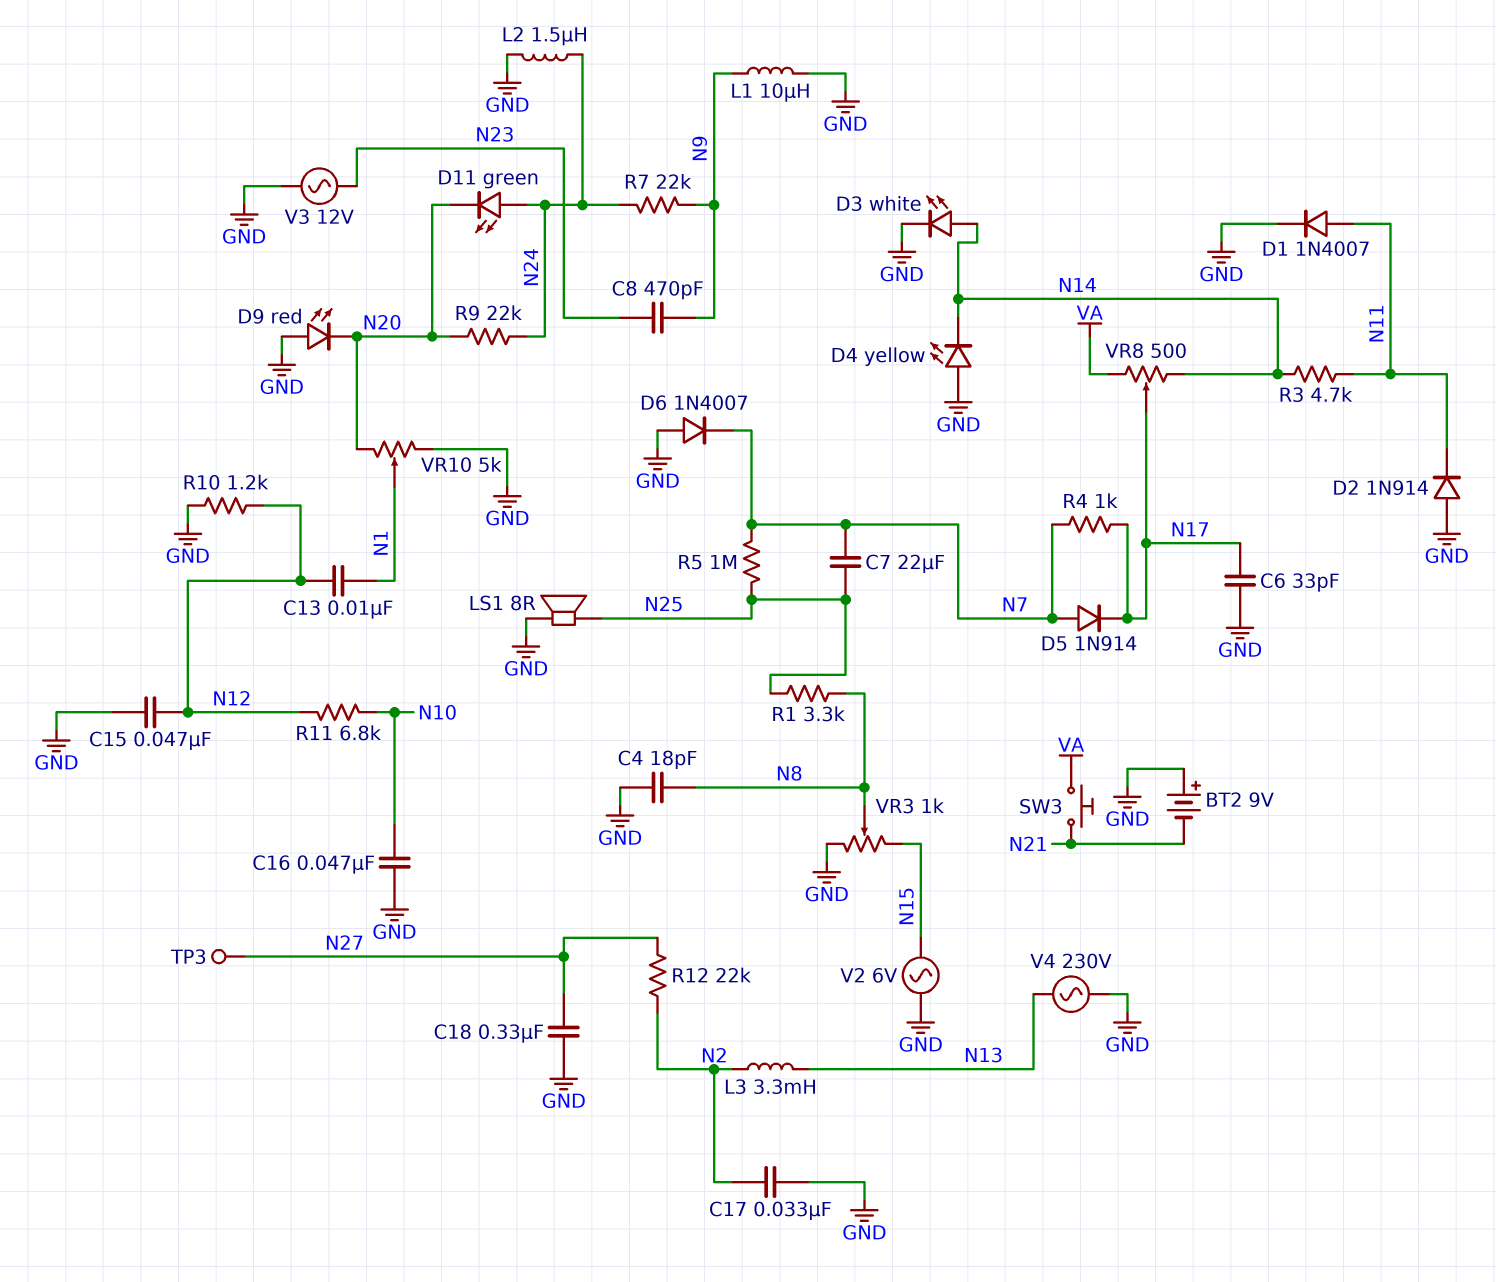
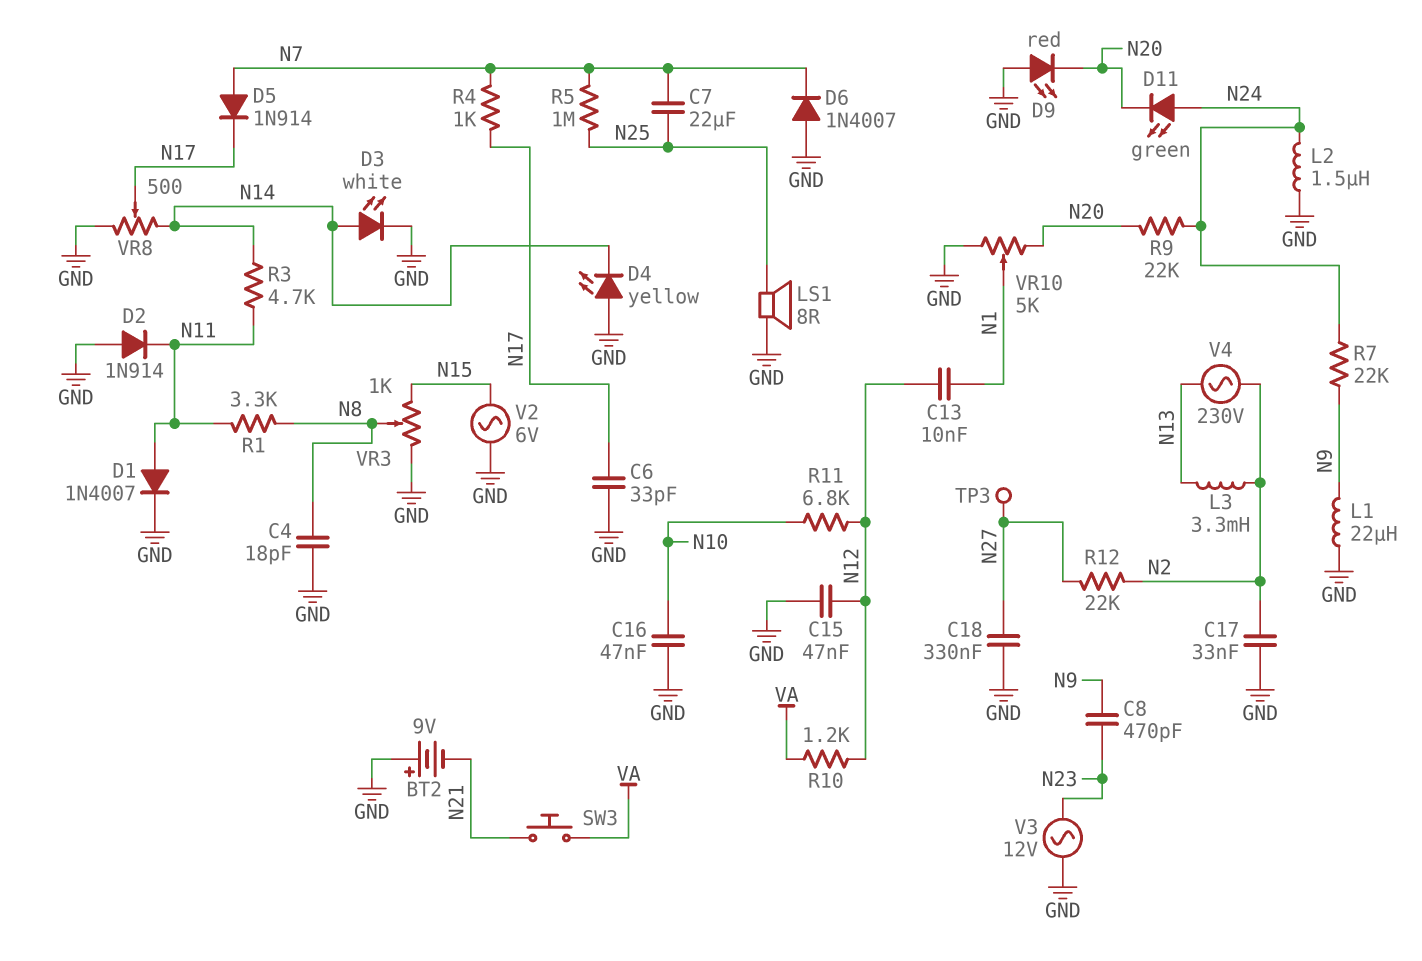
L1: 10uH (GND, N9) -> 22uH (GND, N9)
R1: 3.3k (N8, N25) -> 3.3k (N8, N11)
R10: 1.2k (GND, N12) -> 1.2k (N12, VA)
V4: AC 230V (GND, N13) -> AC 230V (N2, N13)
VR8: 500 (N14, VA, wiper N17) -> 500 (GND, N14, wiper N17)

